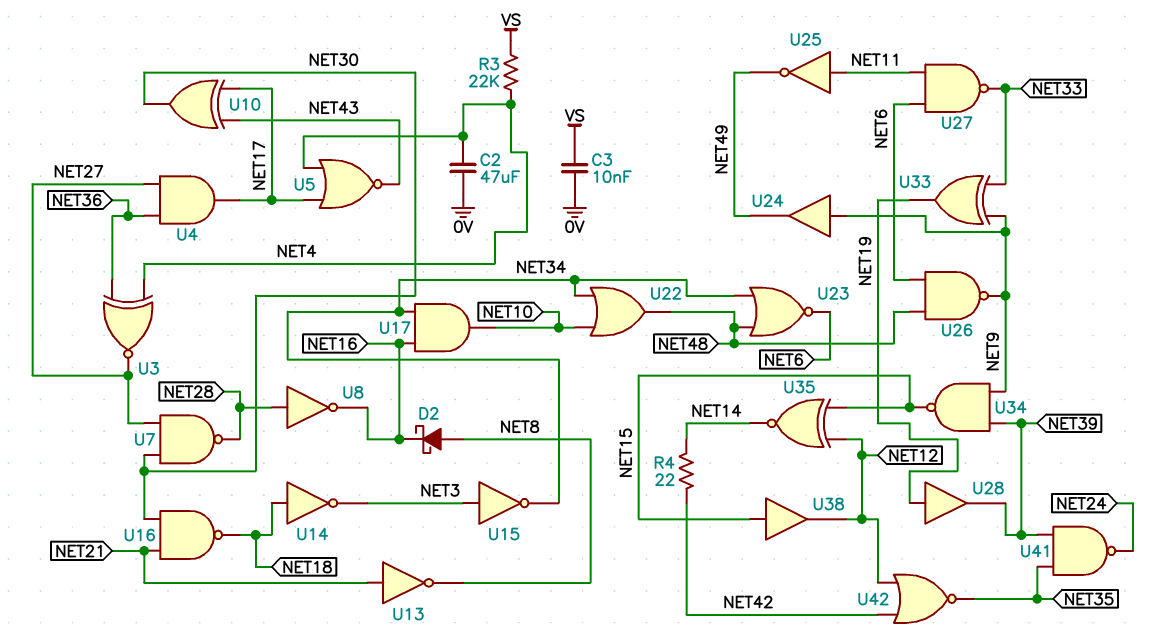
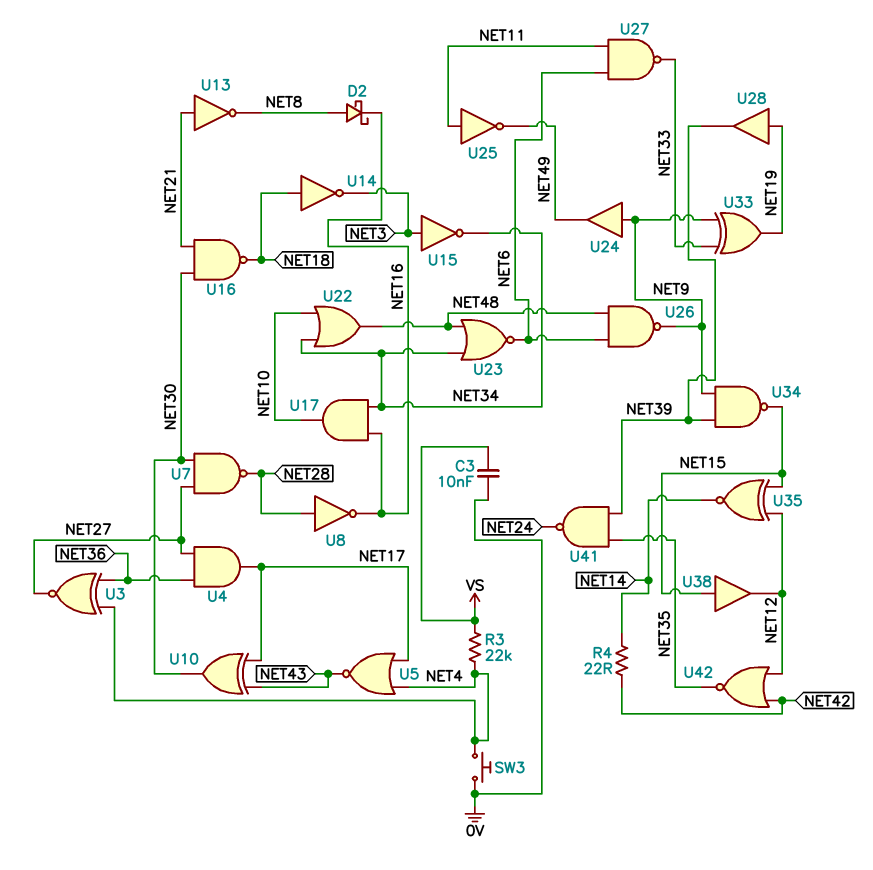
C2: 47uF (0V, NET4) -> none
SW3: none -> button (0V, NET4)

